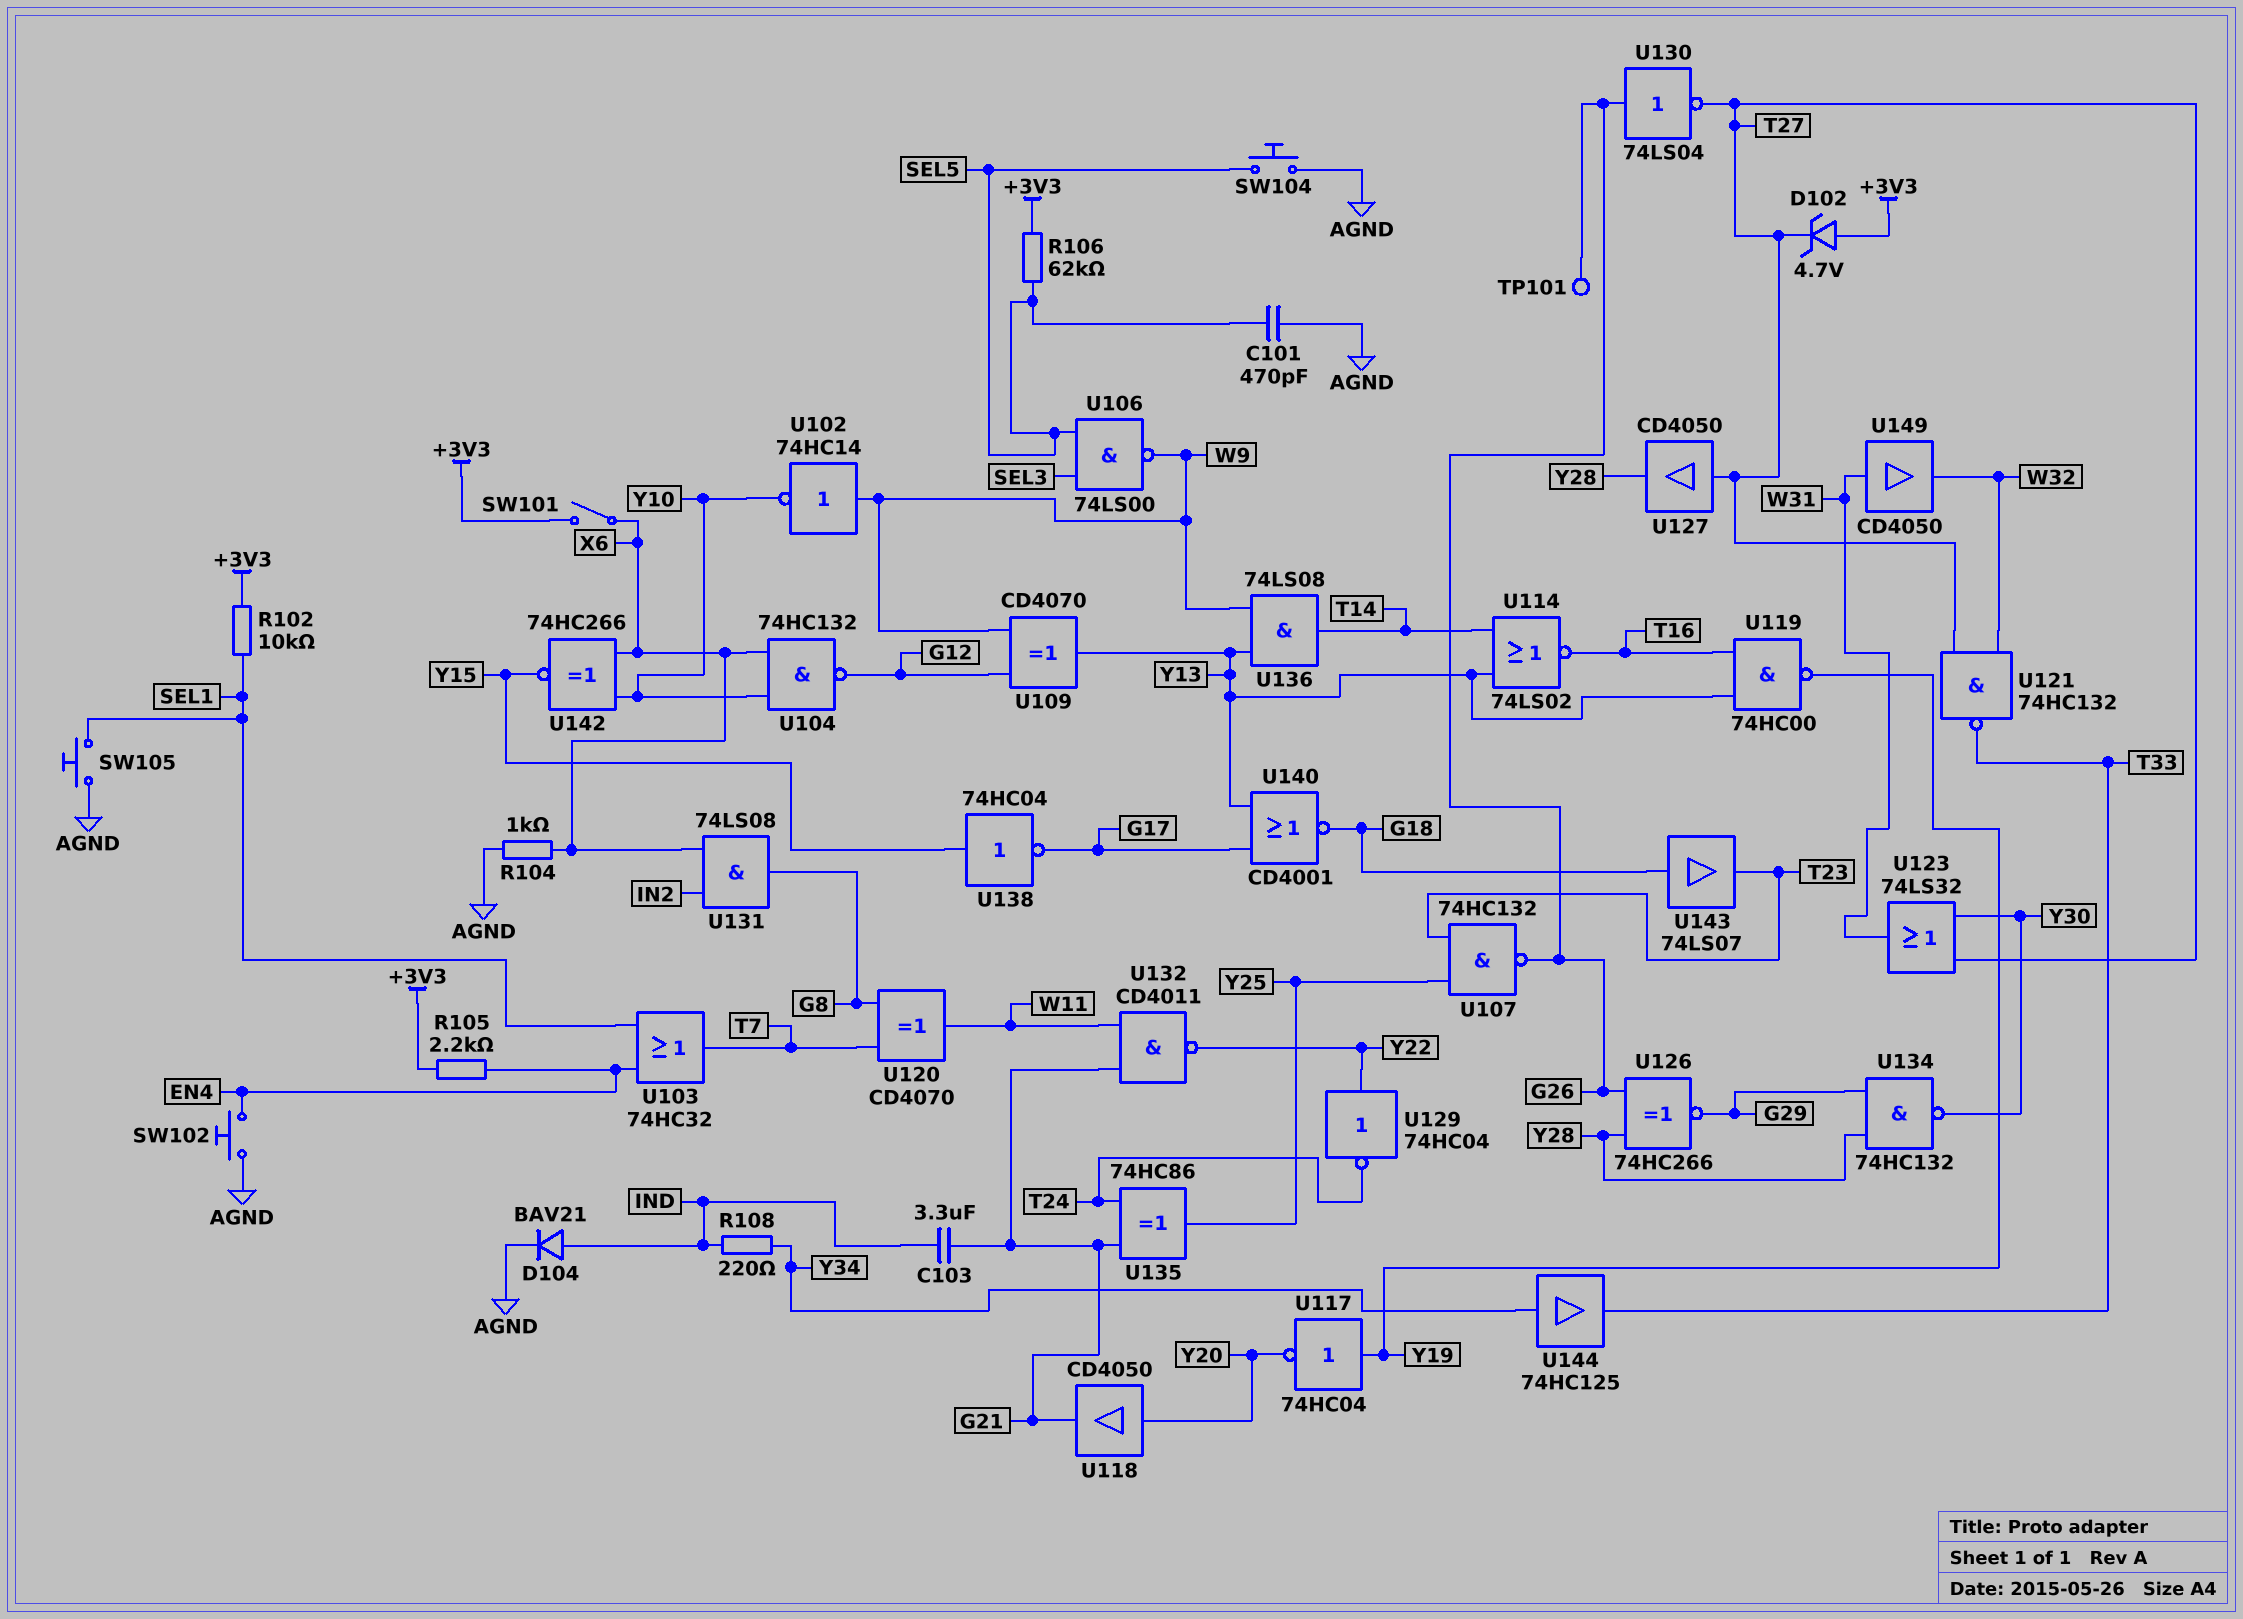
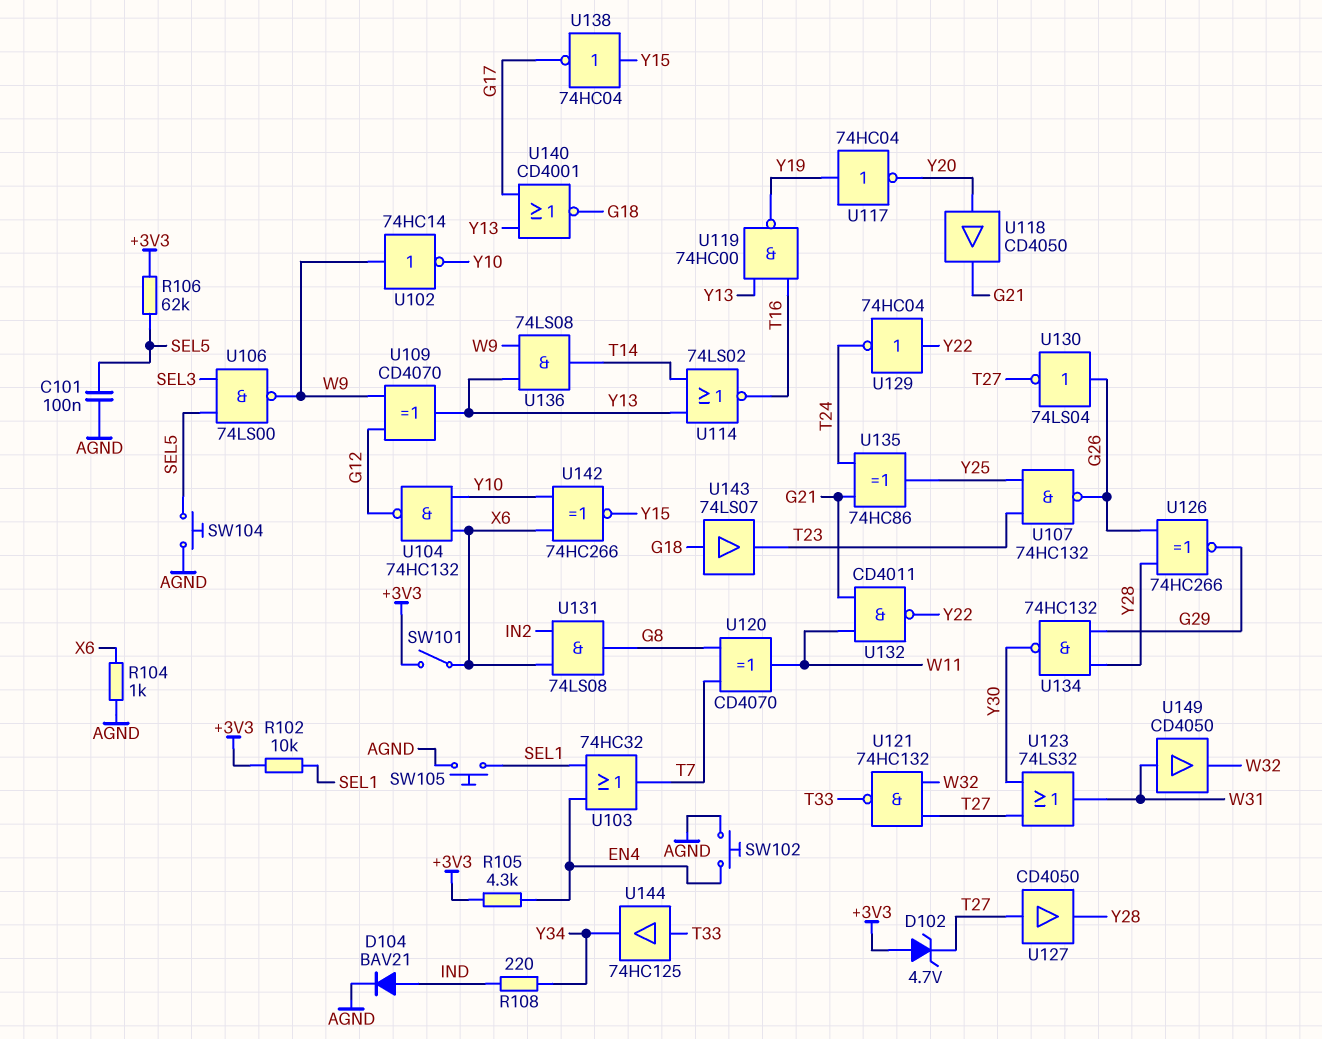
C101: 470pF (AGND, SEL5) -> 100nF (AGND, SEL5)
C103: 3.3uF (G21, IND) -> none
R105: 2.2k (+3V3, EN4) -> 4.3k (+3V3, EN4)
TP101: test point (G26) -> none
U144: buffer 74HC125 (in Y34, out T33) -> buffer 74HC125 (in T33, out Y34)

